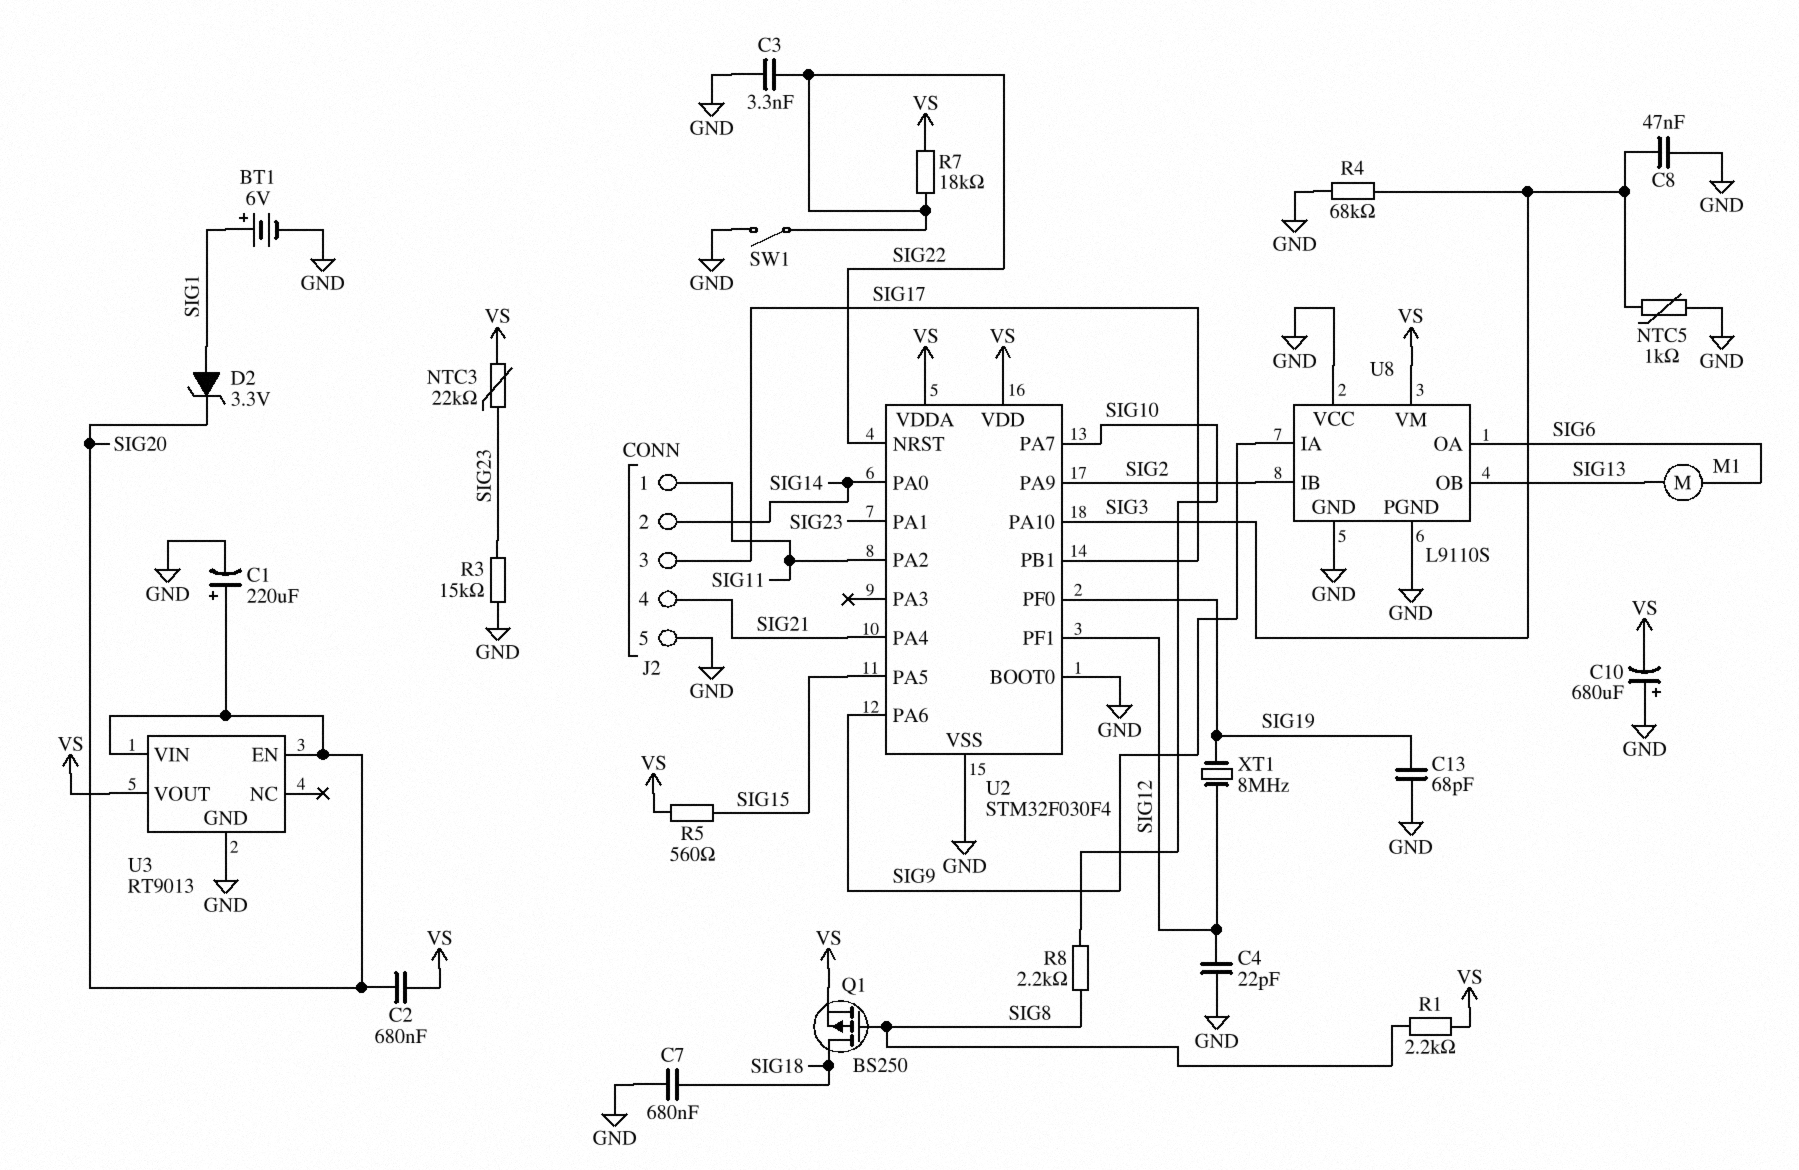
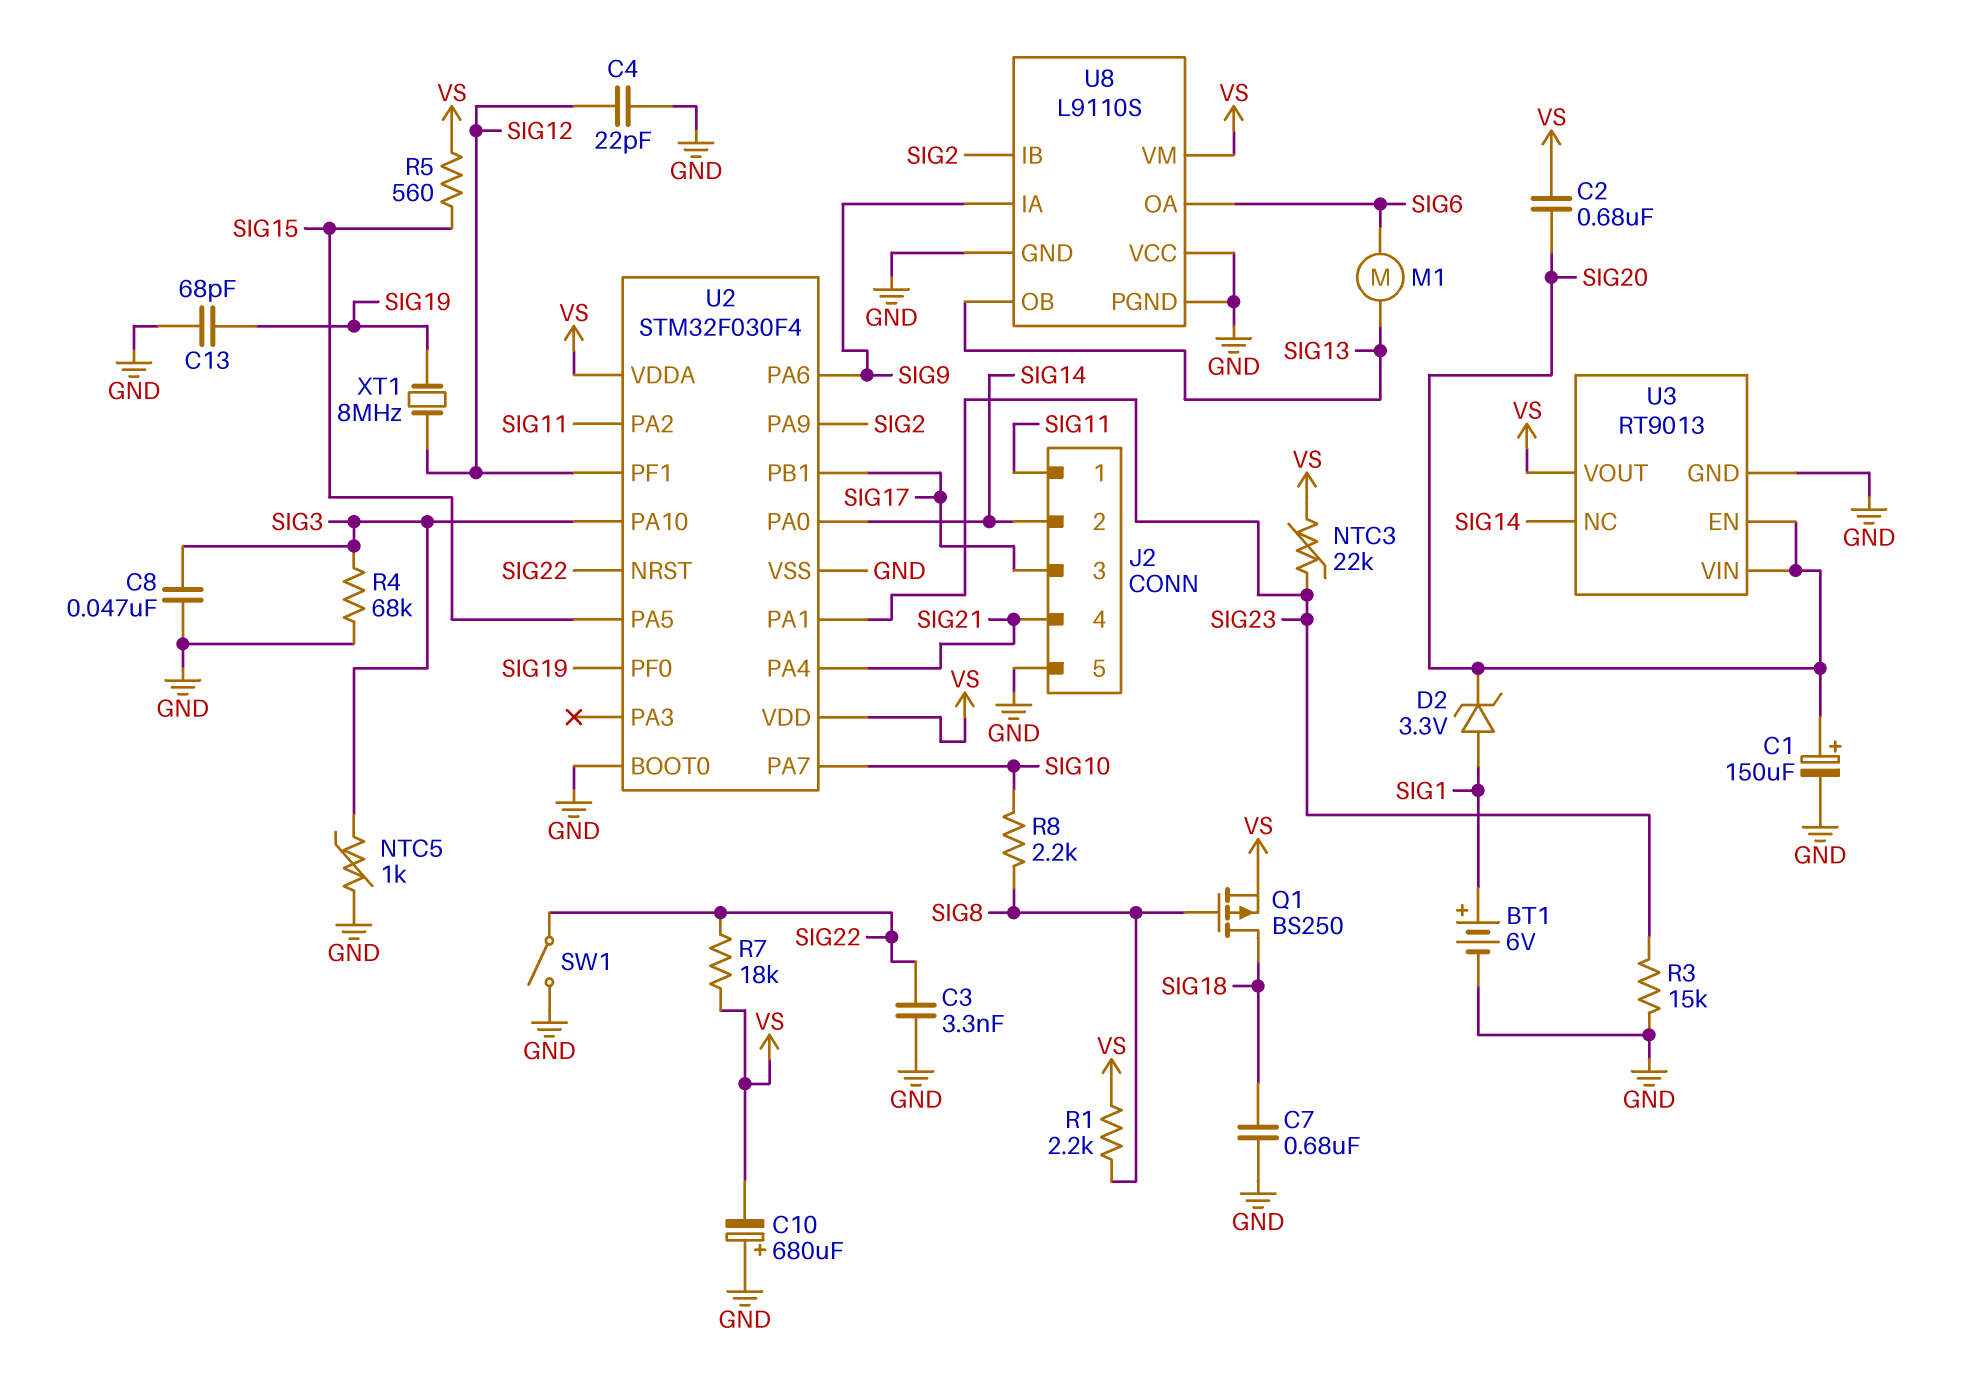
C1: 220uF (plus SIG20, minus GND) -> 150uF (plus SIG20, minus GND)
U3 pin NC: none -> SIG14

